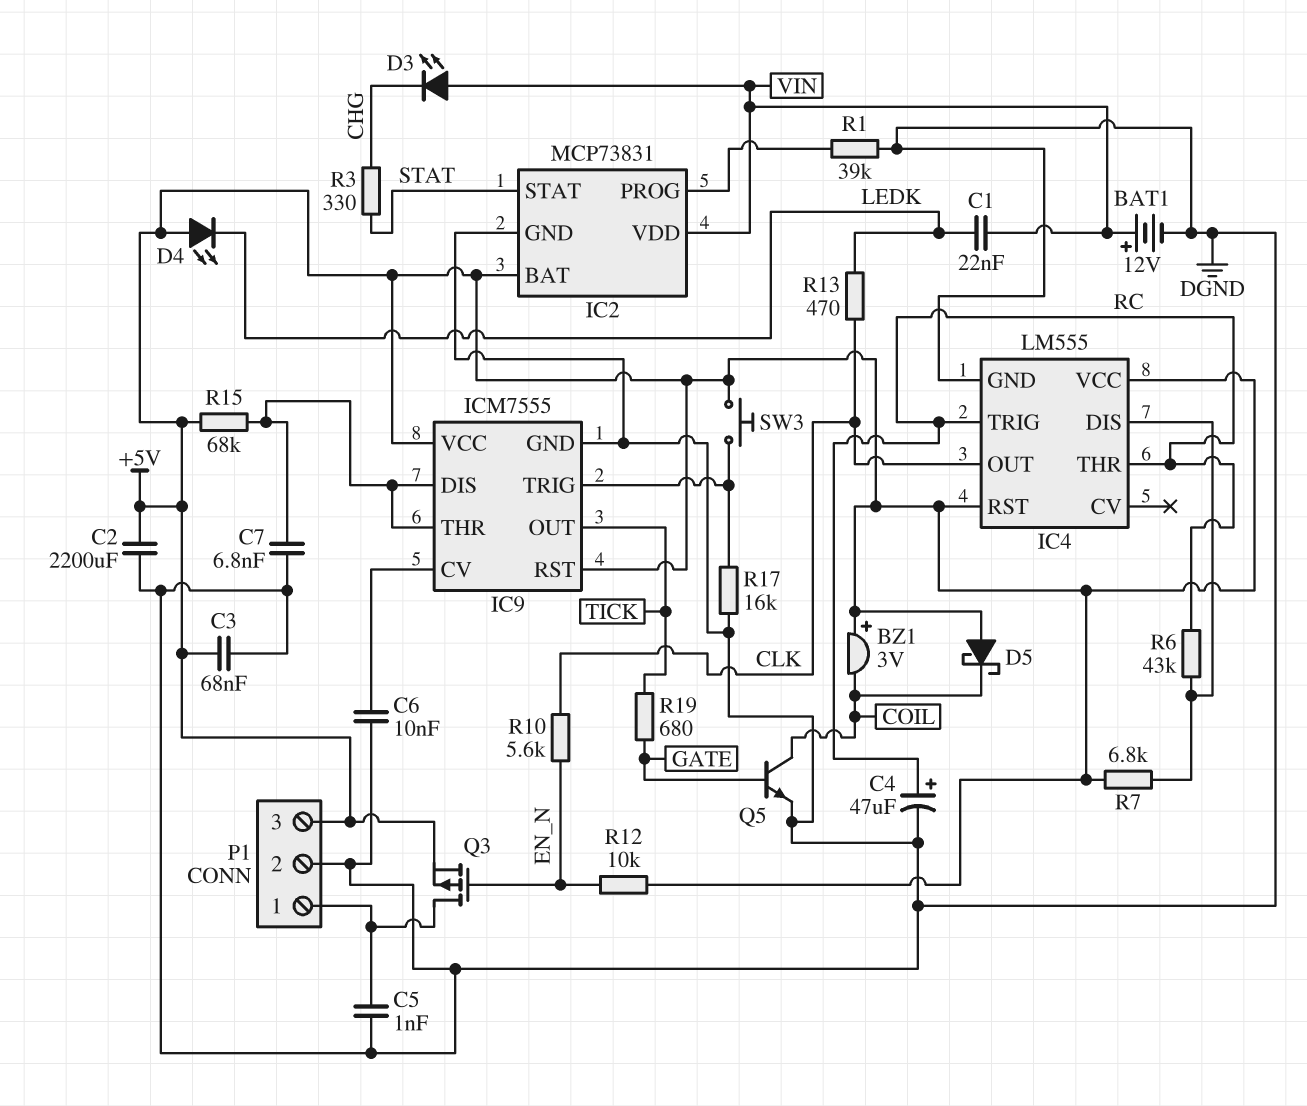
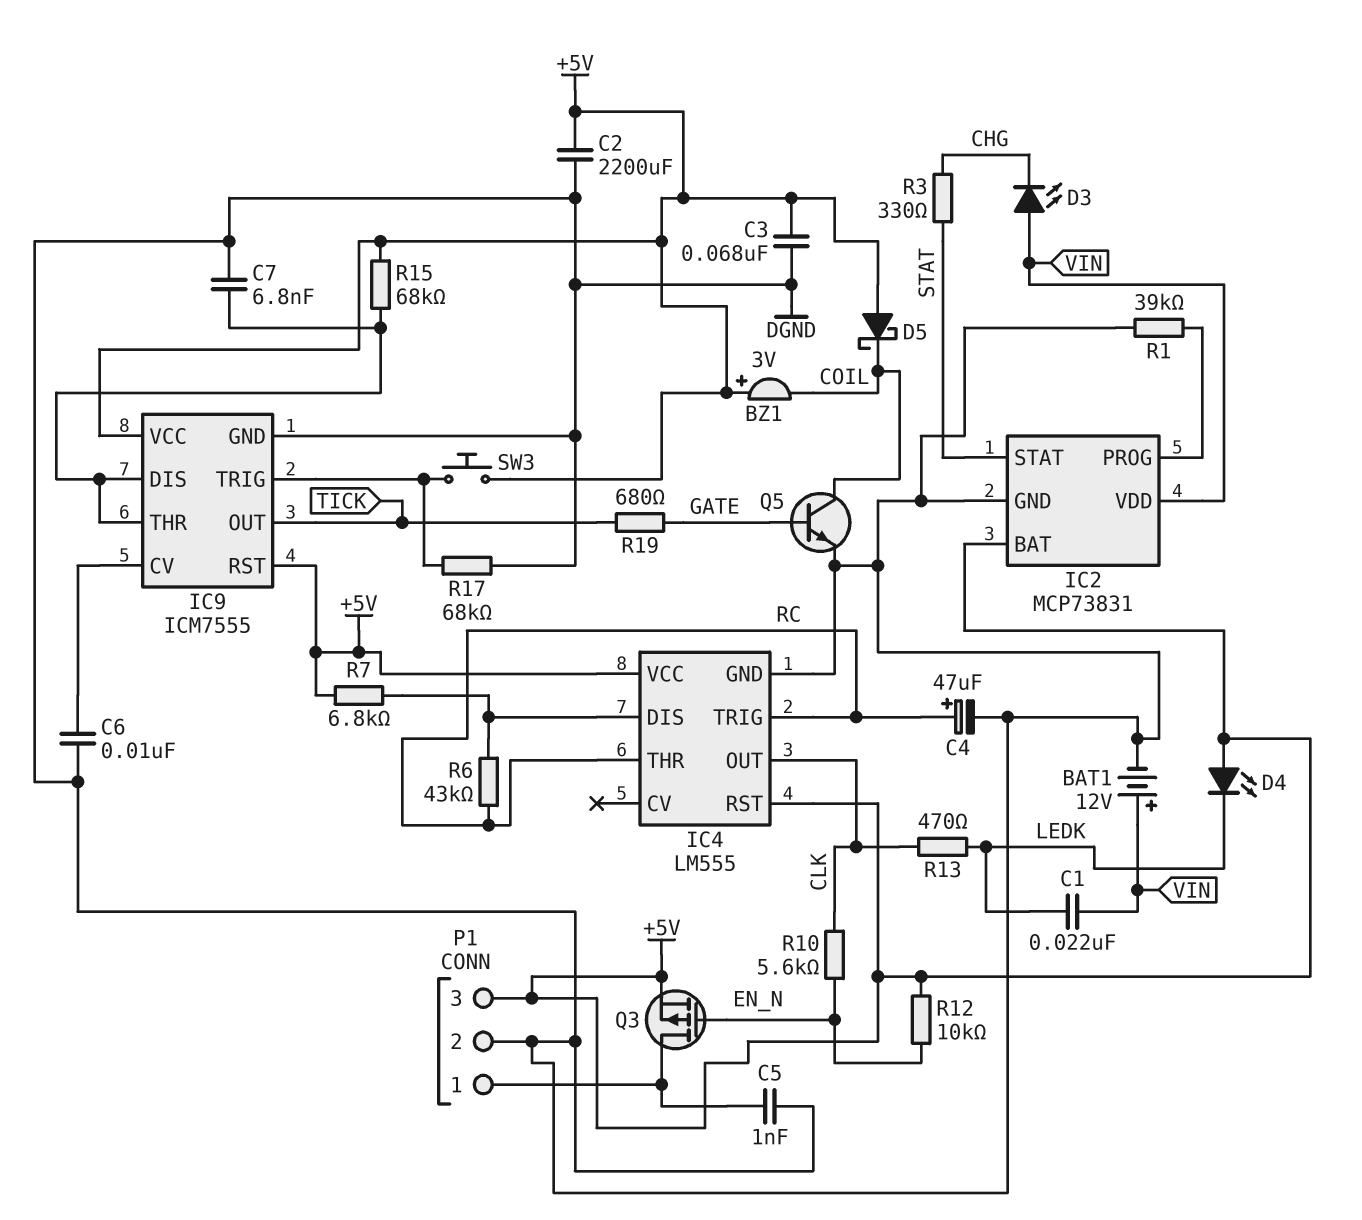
R17: 16k (DGND, IC9/TRIG) -> 68k (DGND, IC9/TRIG)

